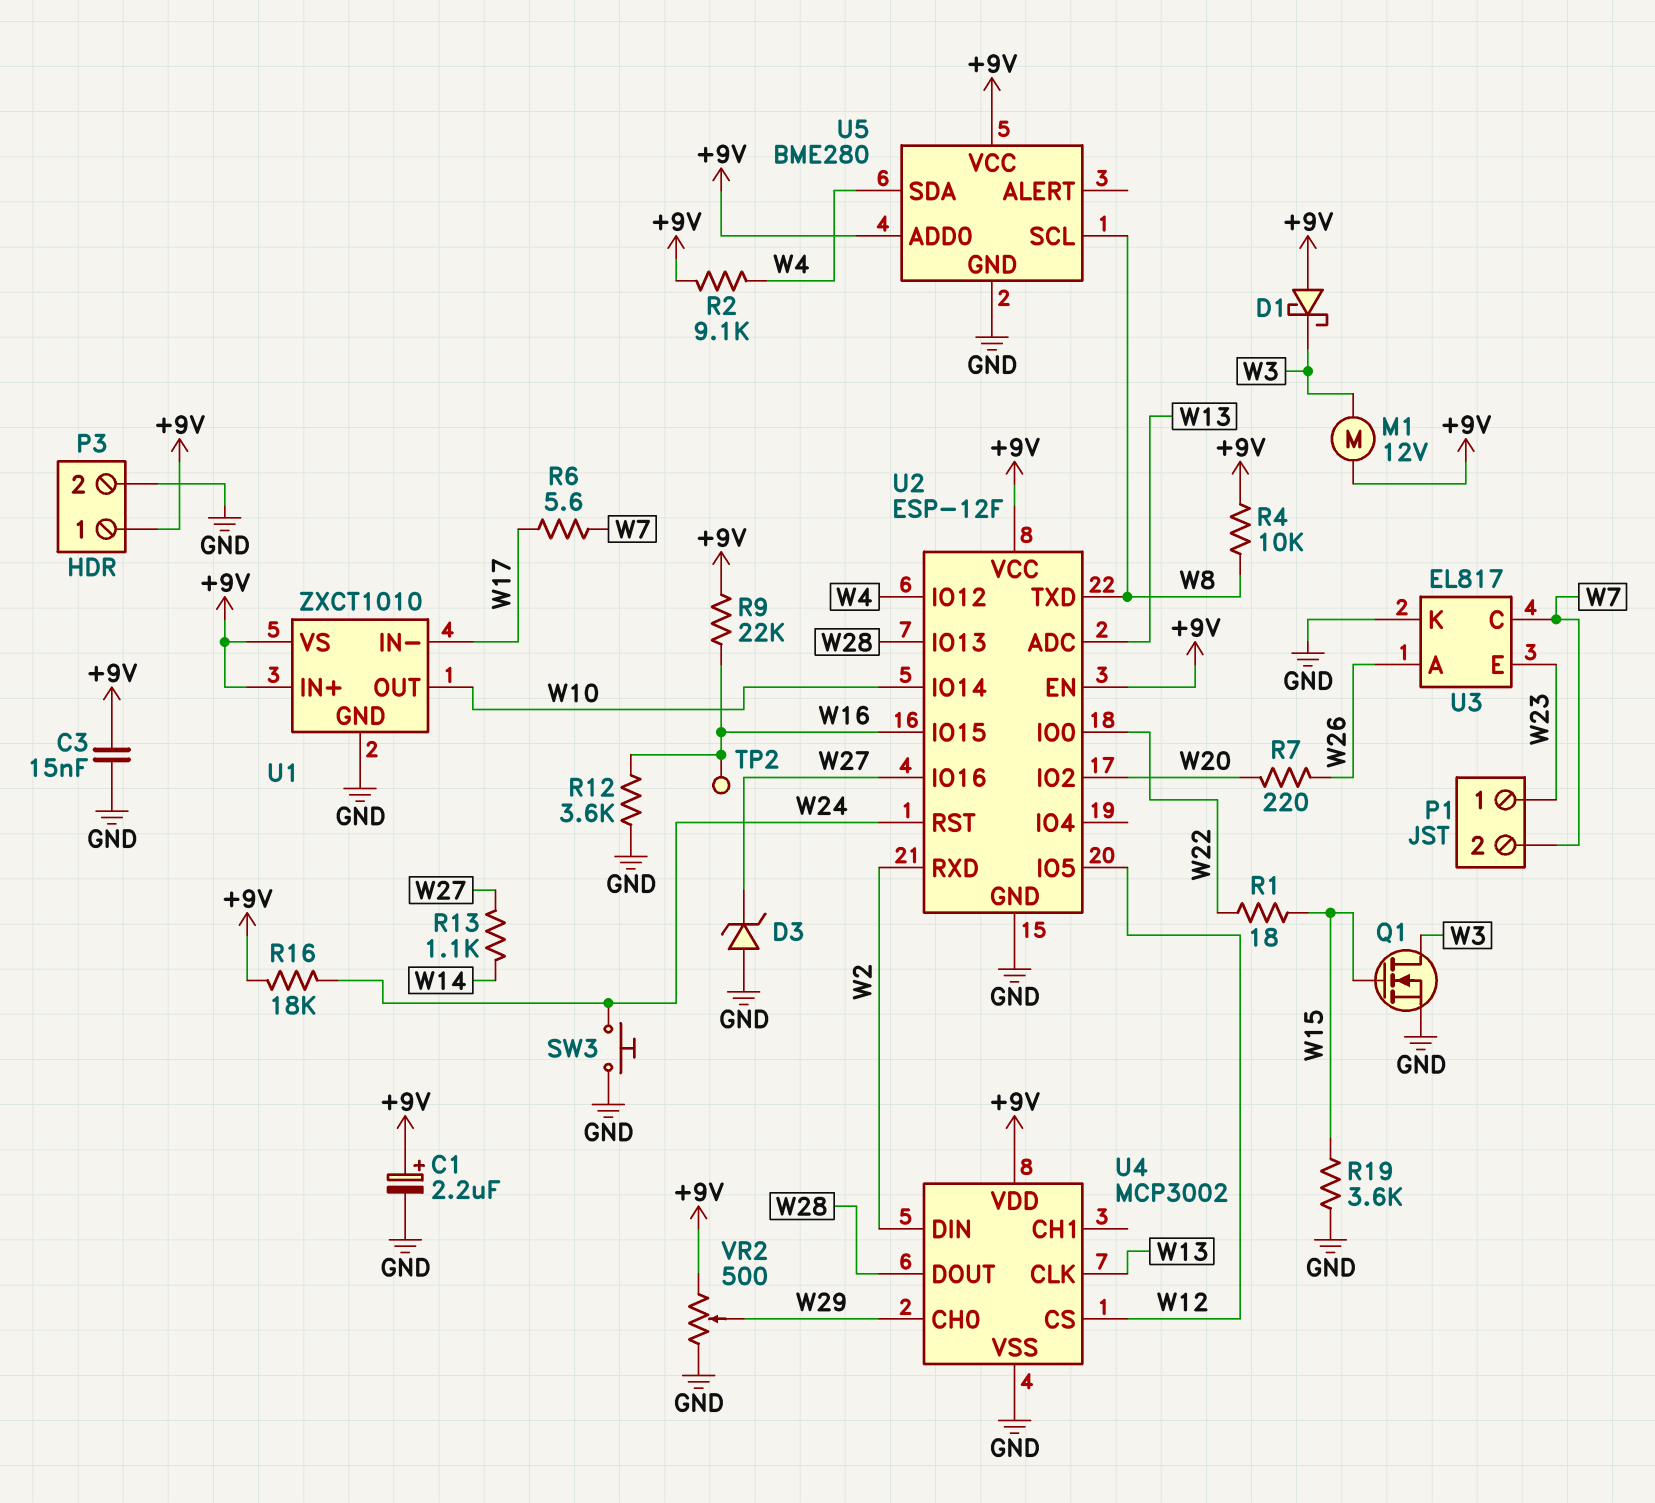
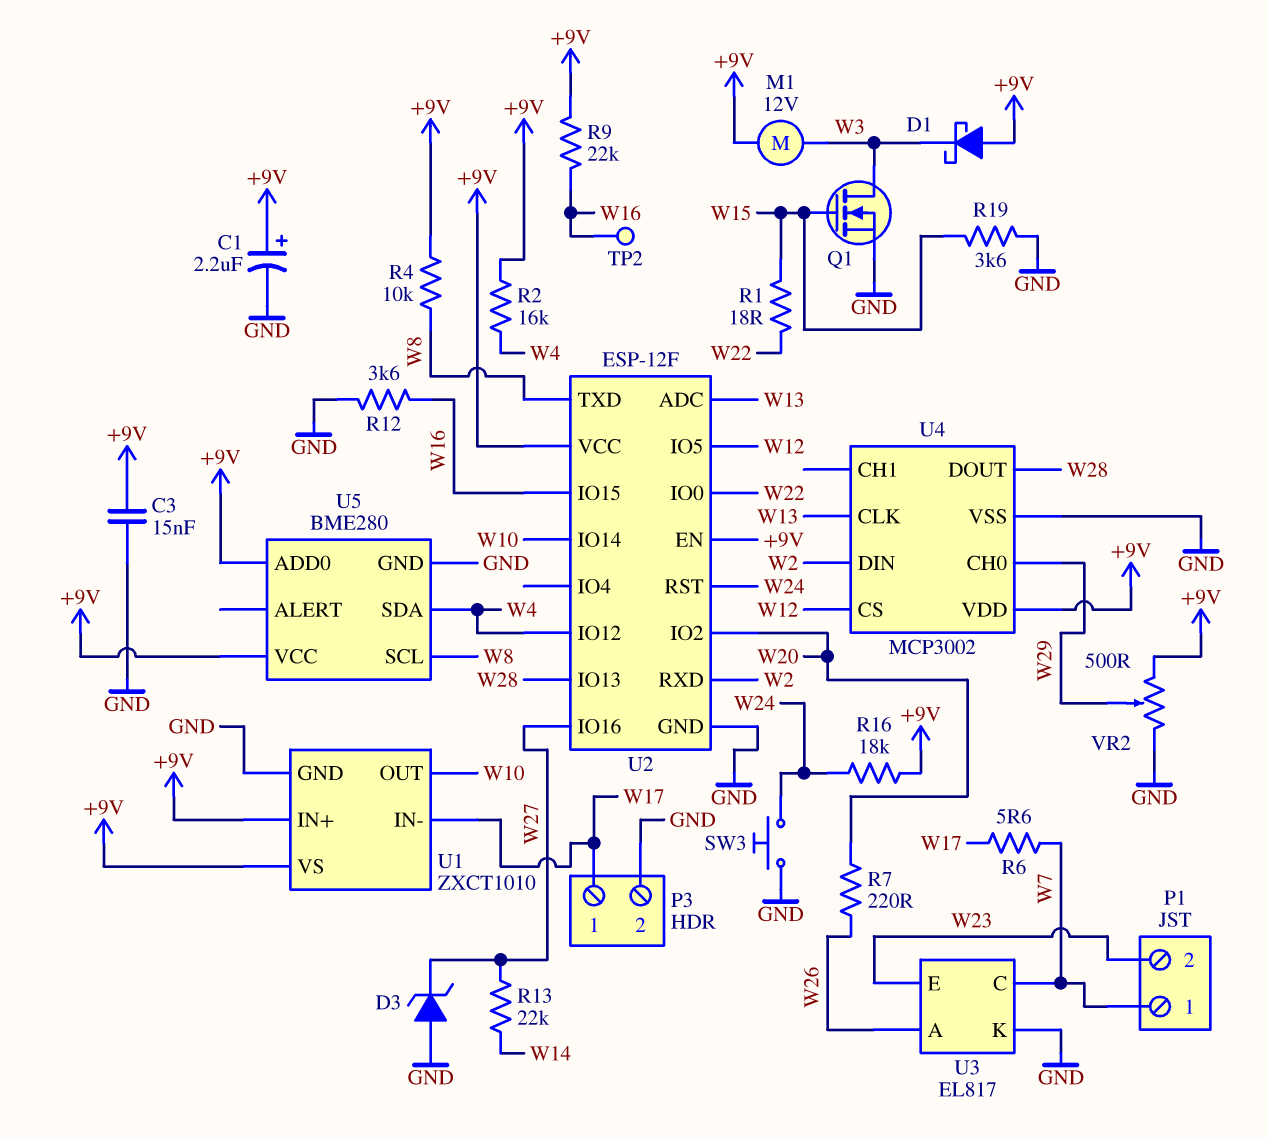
P1 pin 1: W23 -> W7
P1 pin 2: W7 -> W23
P3 pin 1: +9V -> W17
R2: 9.1k (+9V, W4) -> 16k (+9V, W4)
R13: 1.1k (W14, W27) -> 22k (W14, W27)

